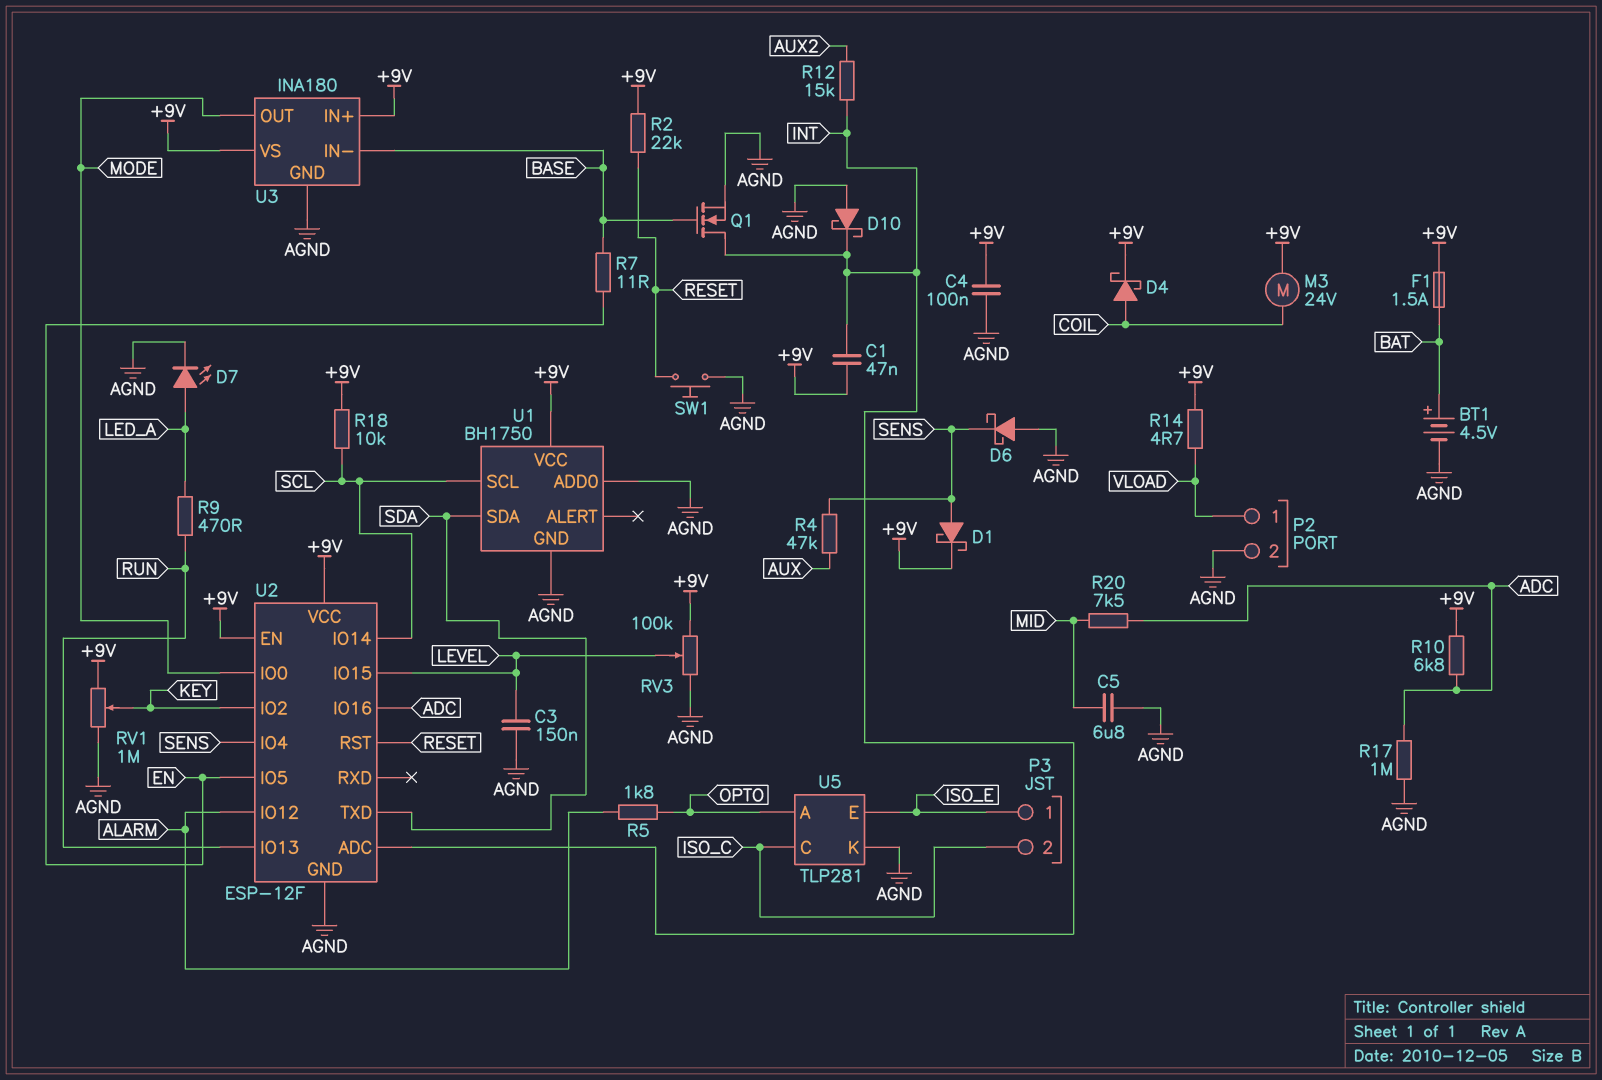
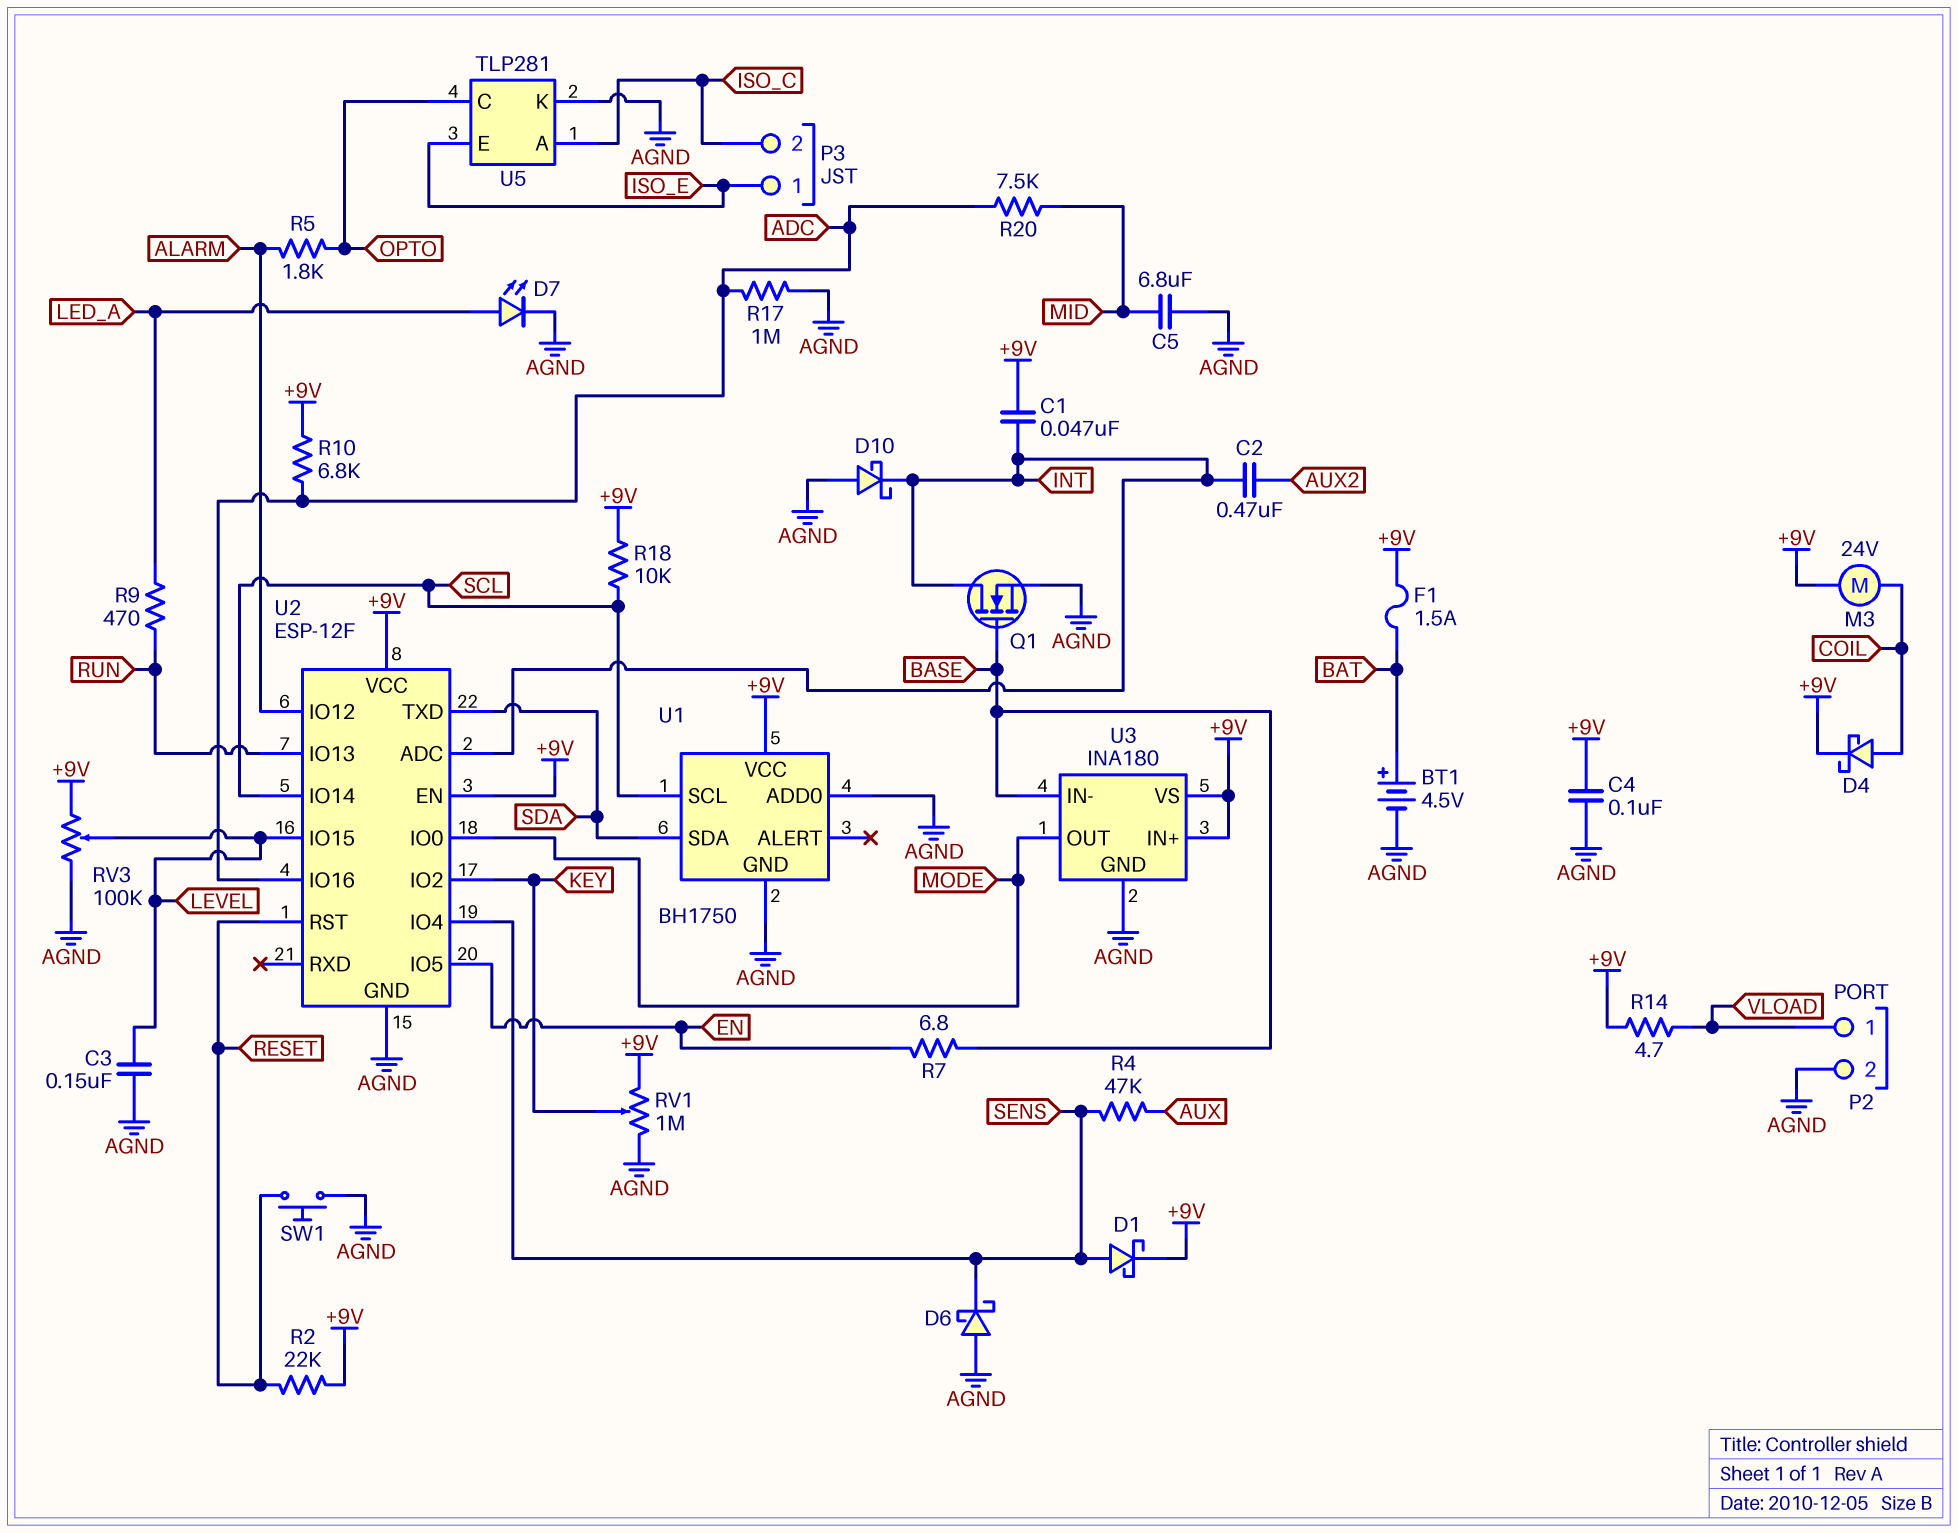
C2: none -> 470nF (AUX2, INT)
R7: 11 (BASE, EN) -> 6.8 (BASE, EN)
R12: 15k (AUX2, INT) -> none
U5 pin A: OPTO -> ISO_C
U5 pin C: ISO_C -> OPTO

